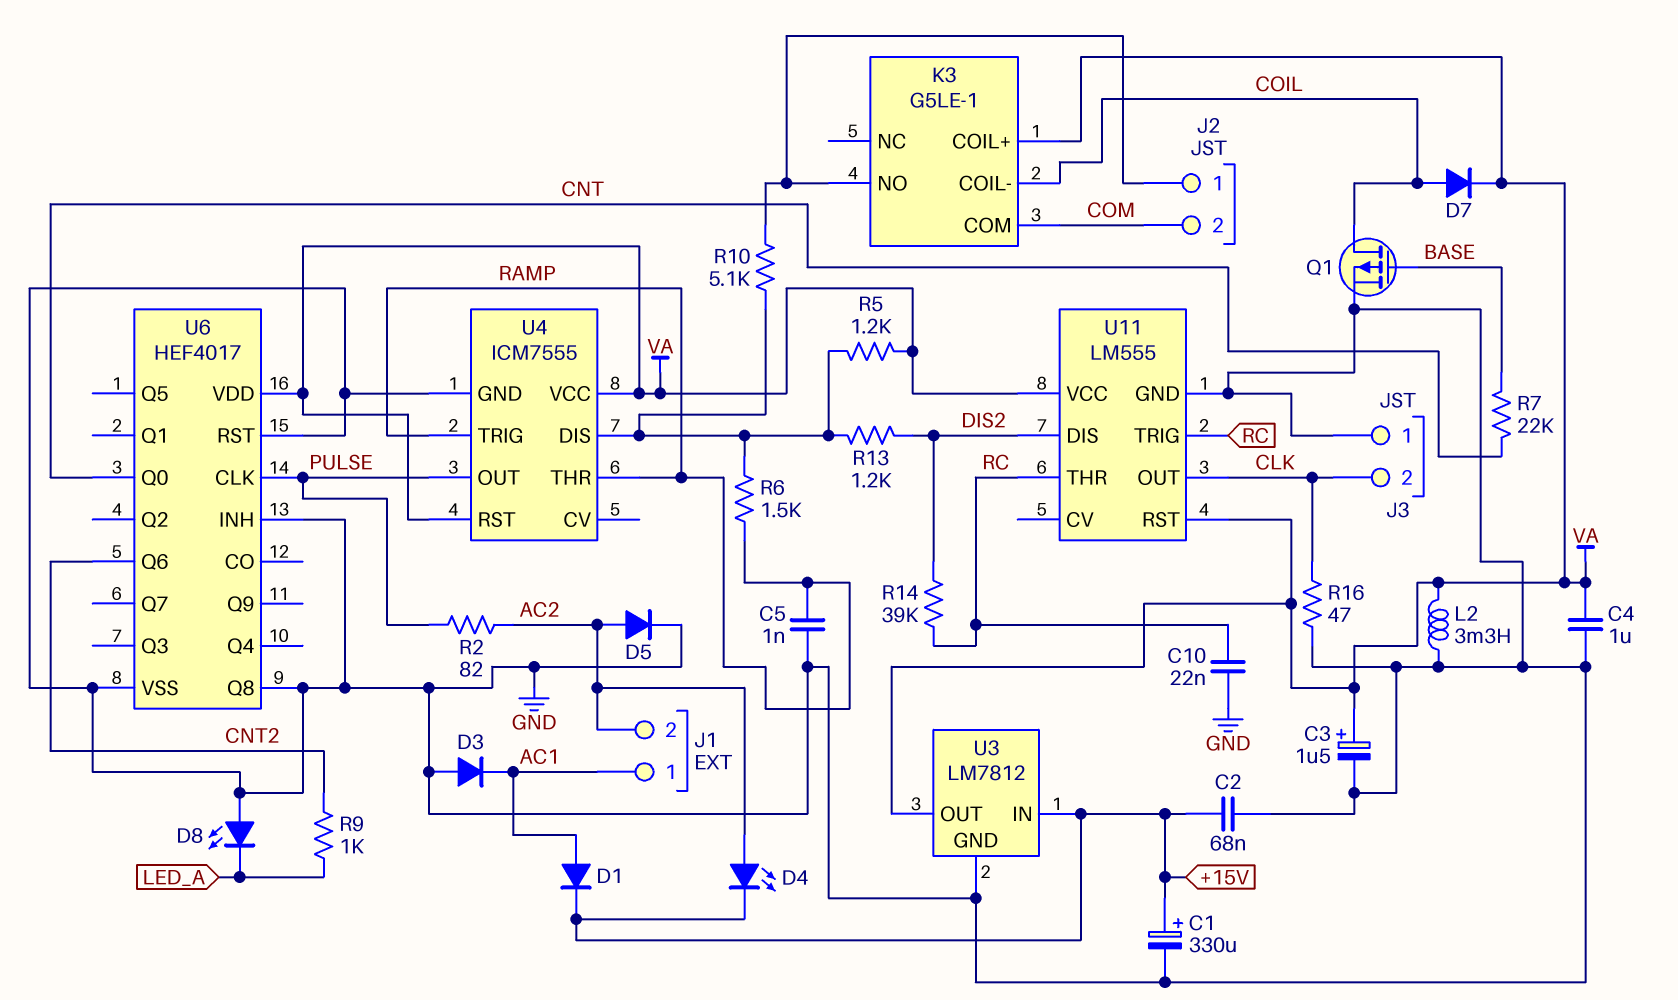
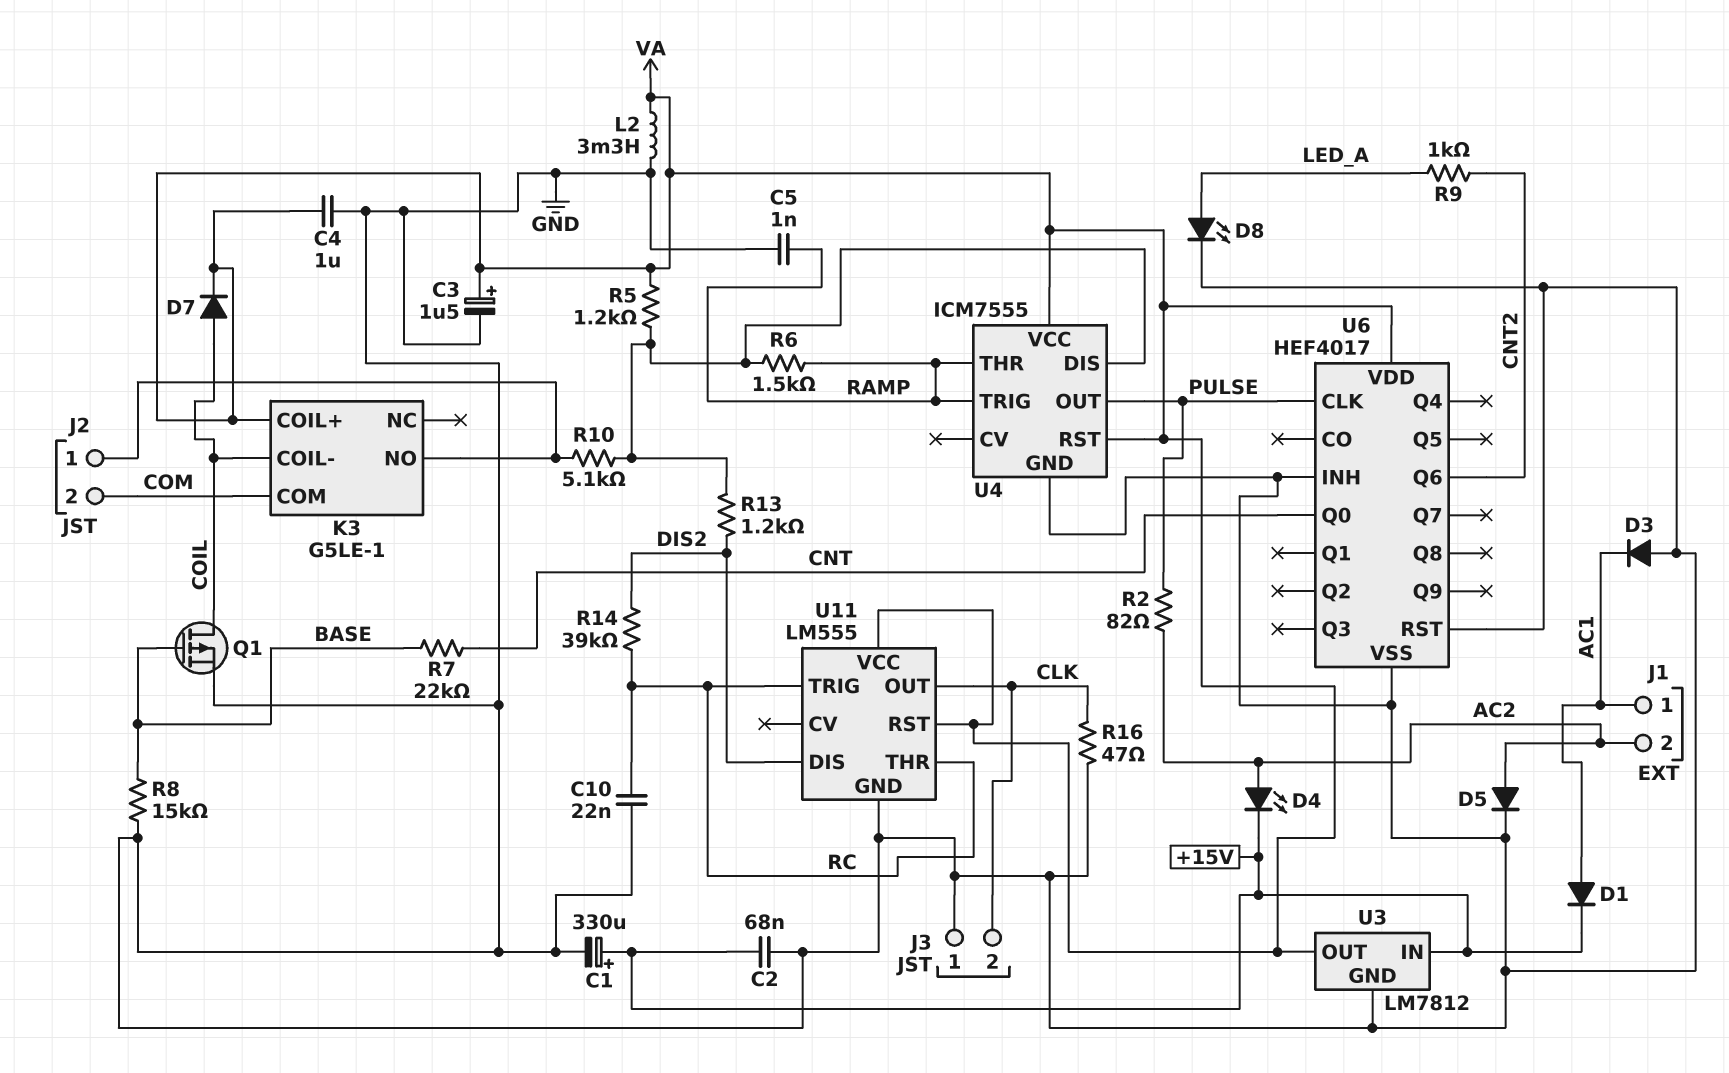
D8: LED (A GND, K LED_A) -> LED (A LED_A, K GND)
R8: none -> 15k (BASE, GND)
U6 pin Q8: GND -> none

